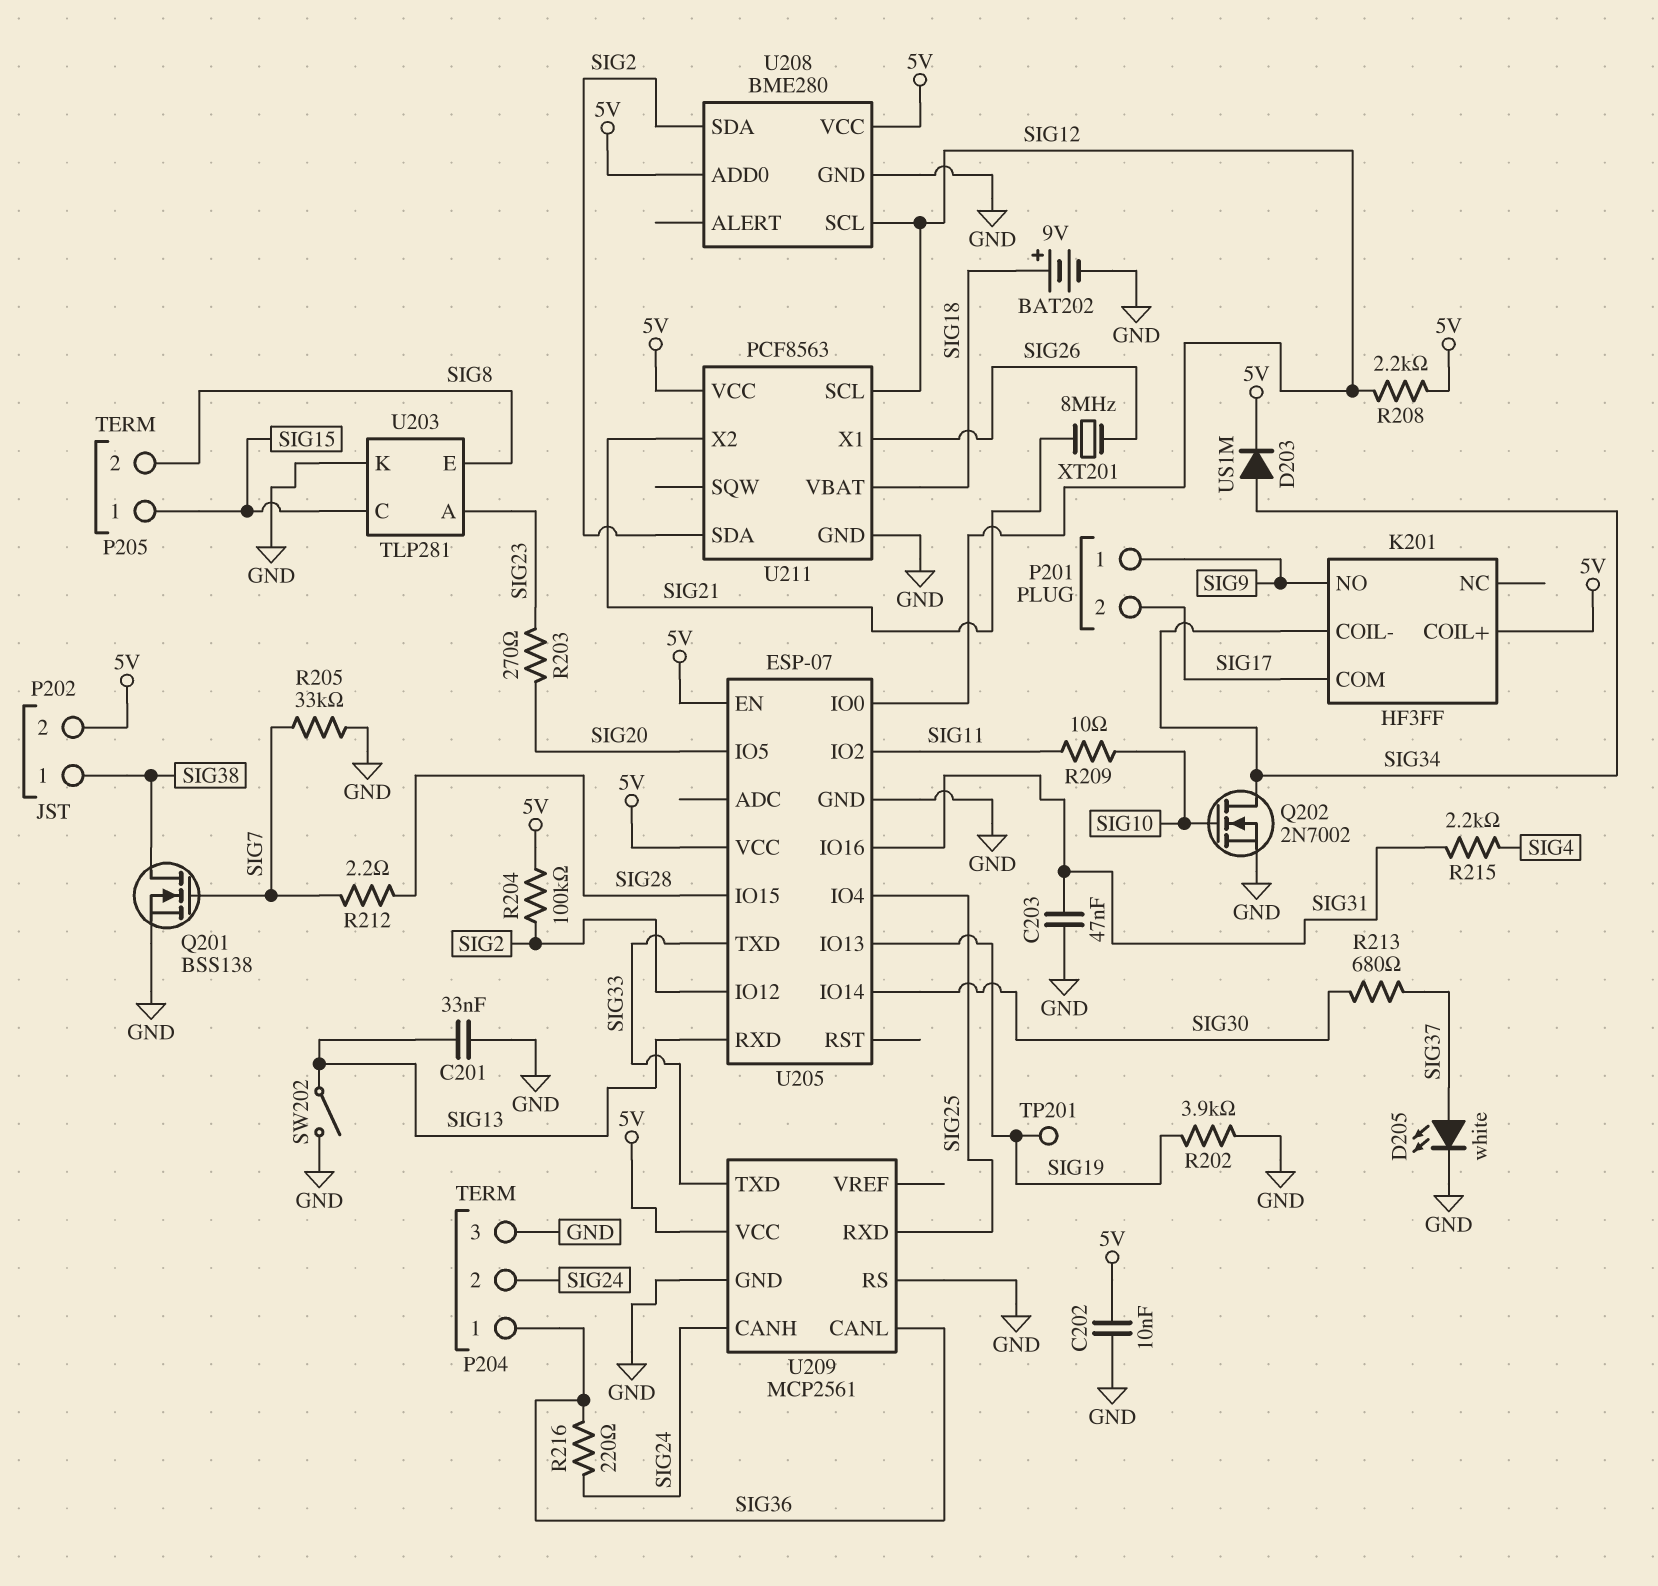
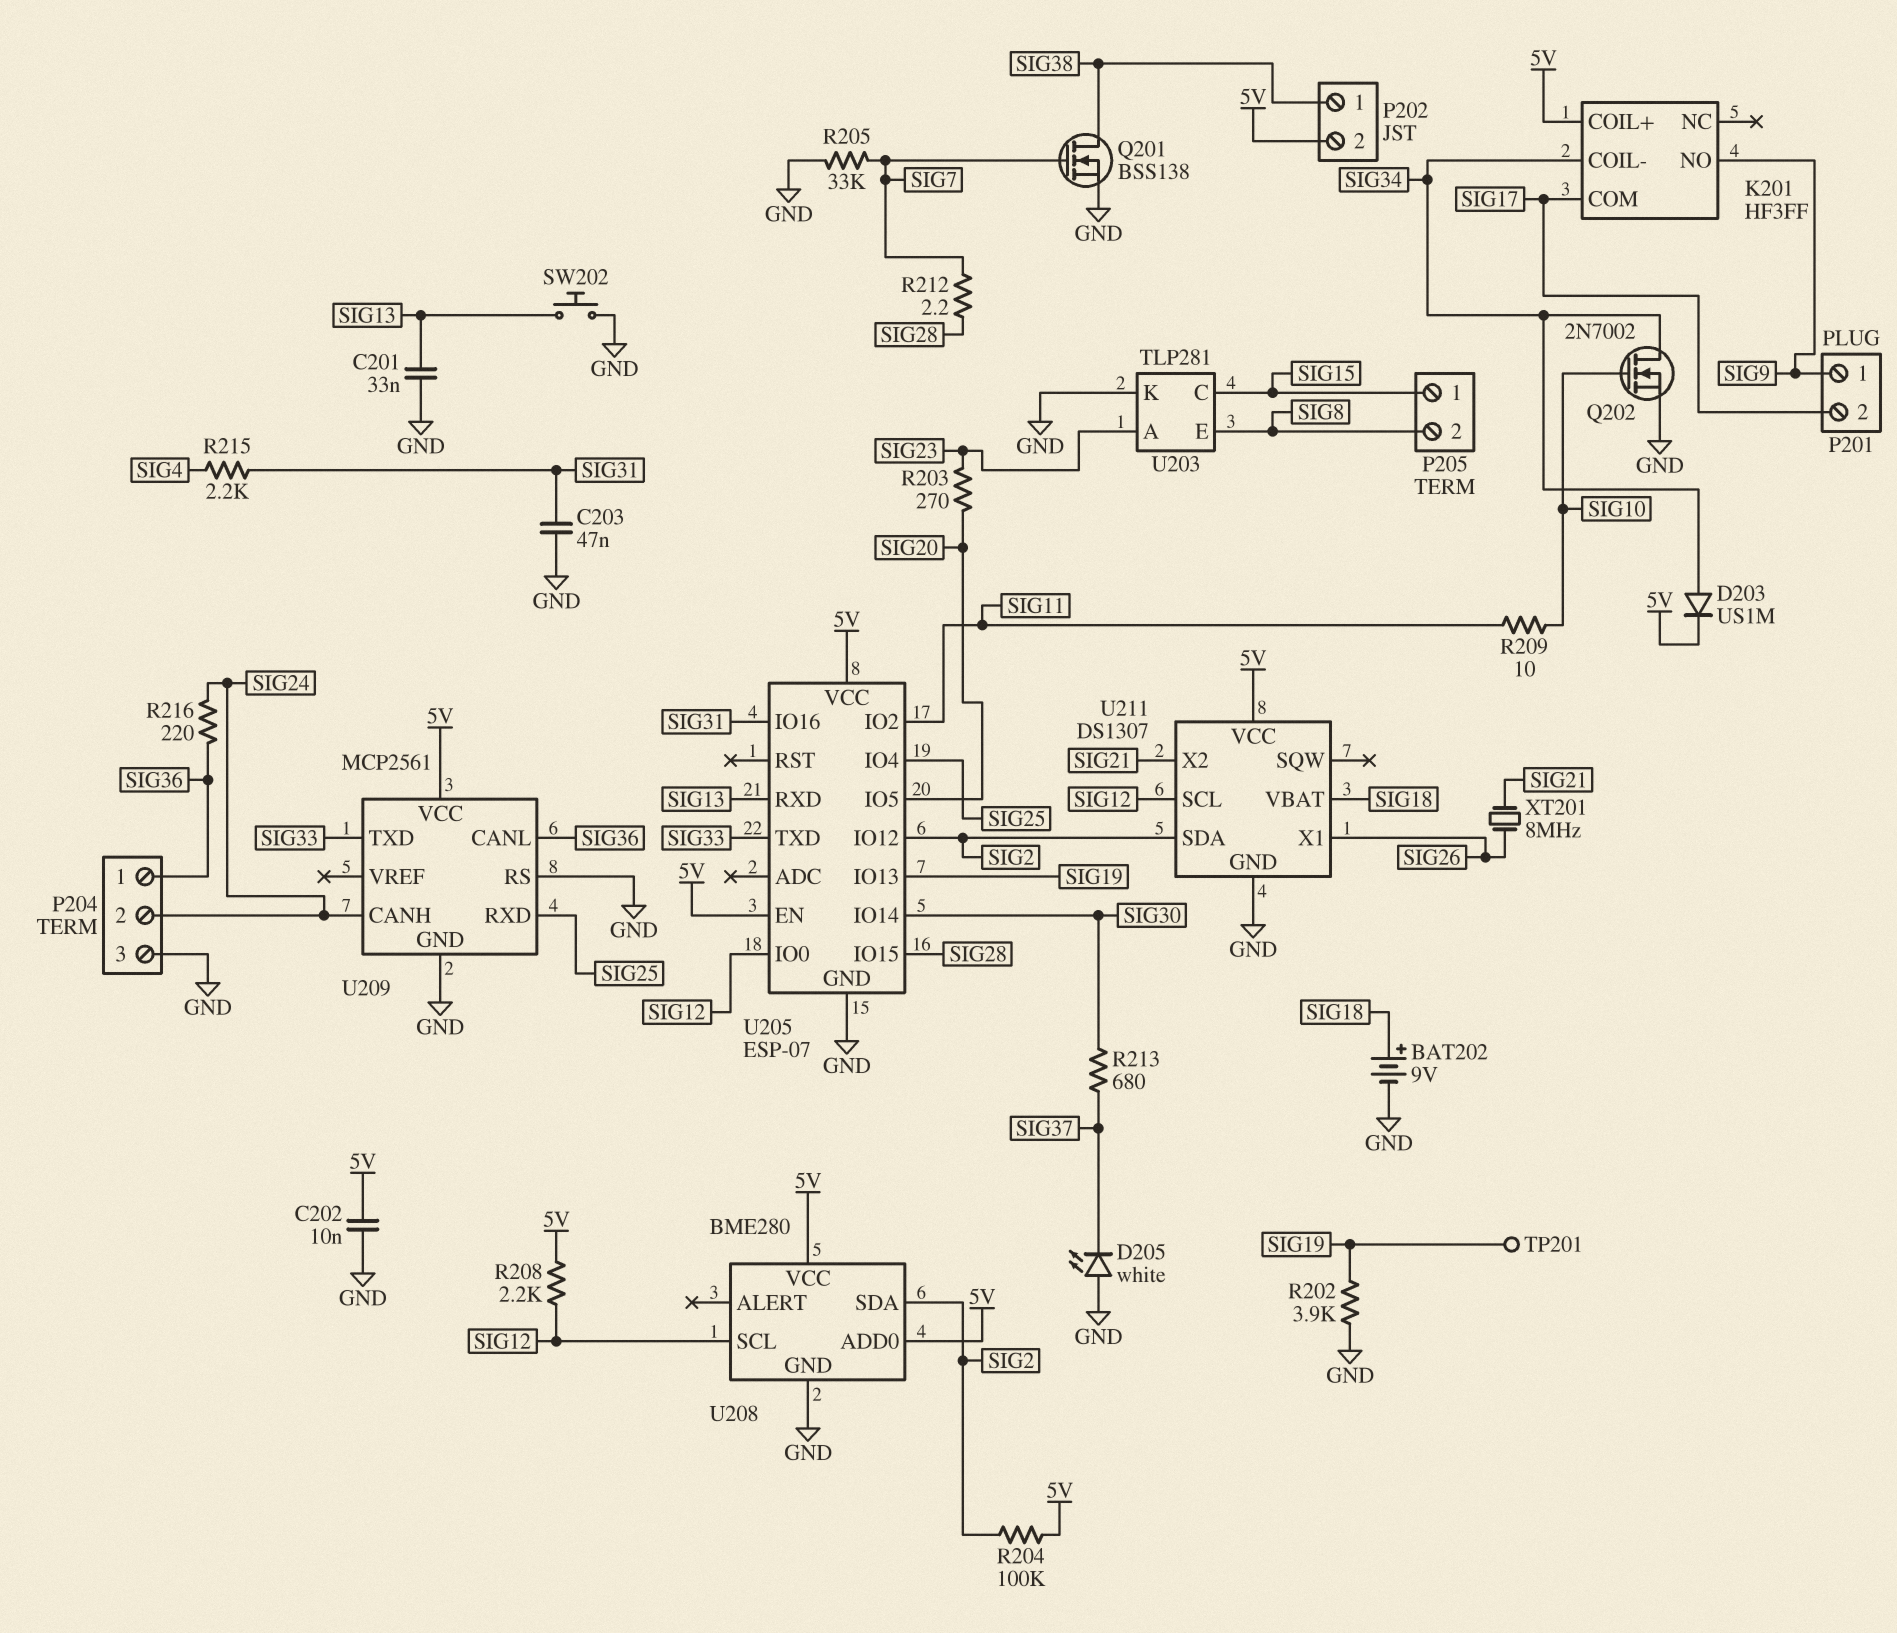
D205: LED white (A SIG37, K GND) -> LED white (A GND, K SIG37)
SW202: switch (GND, SIG13) -> button (GND, SIG13)
U211: PCF8563 -> DS1307

